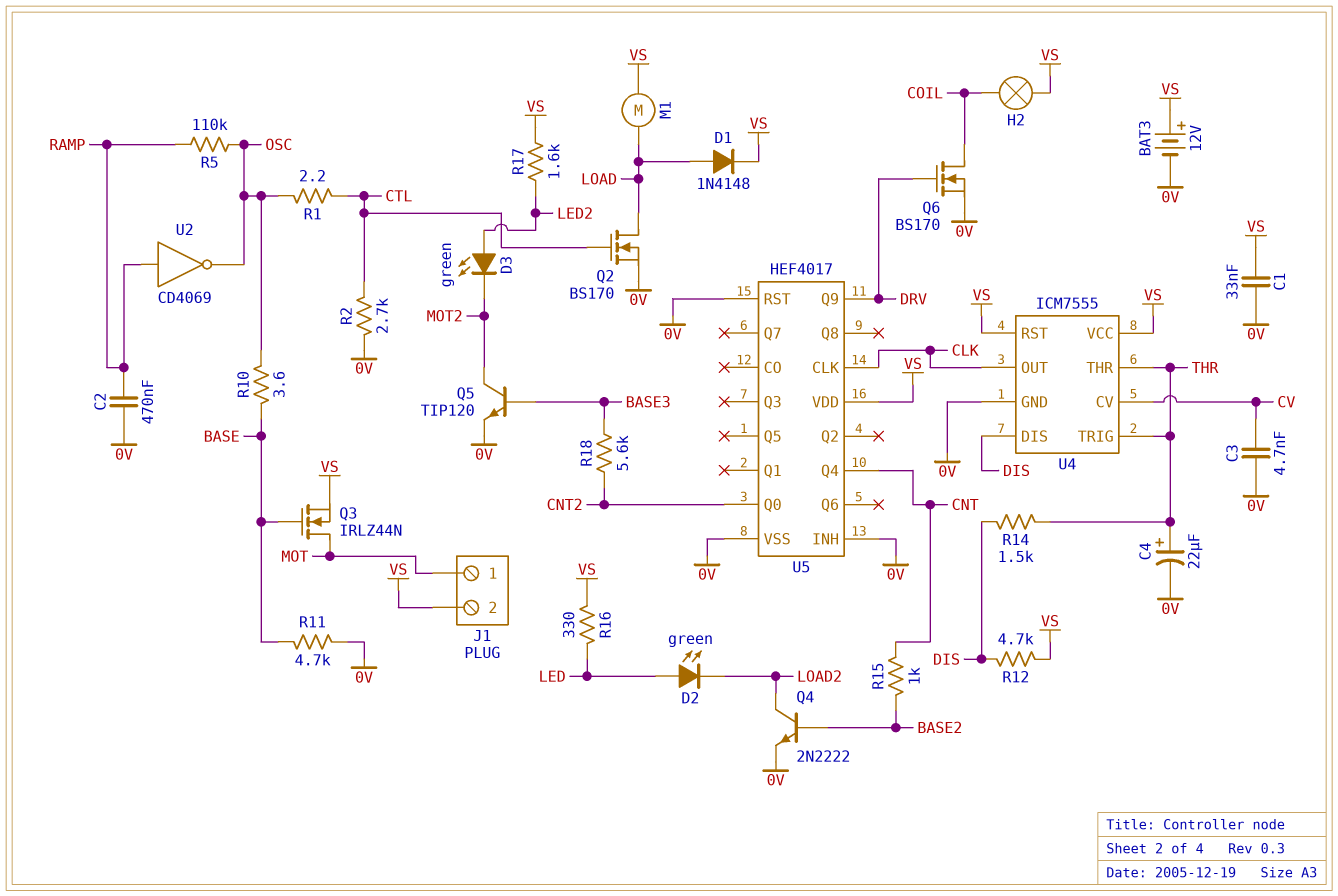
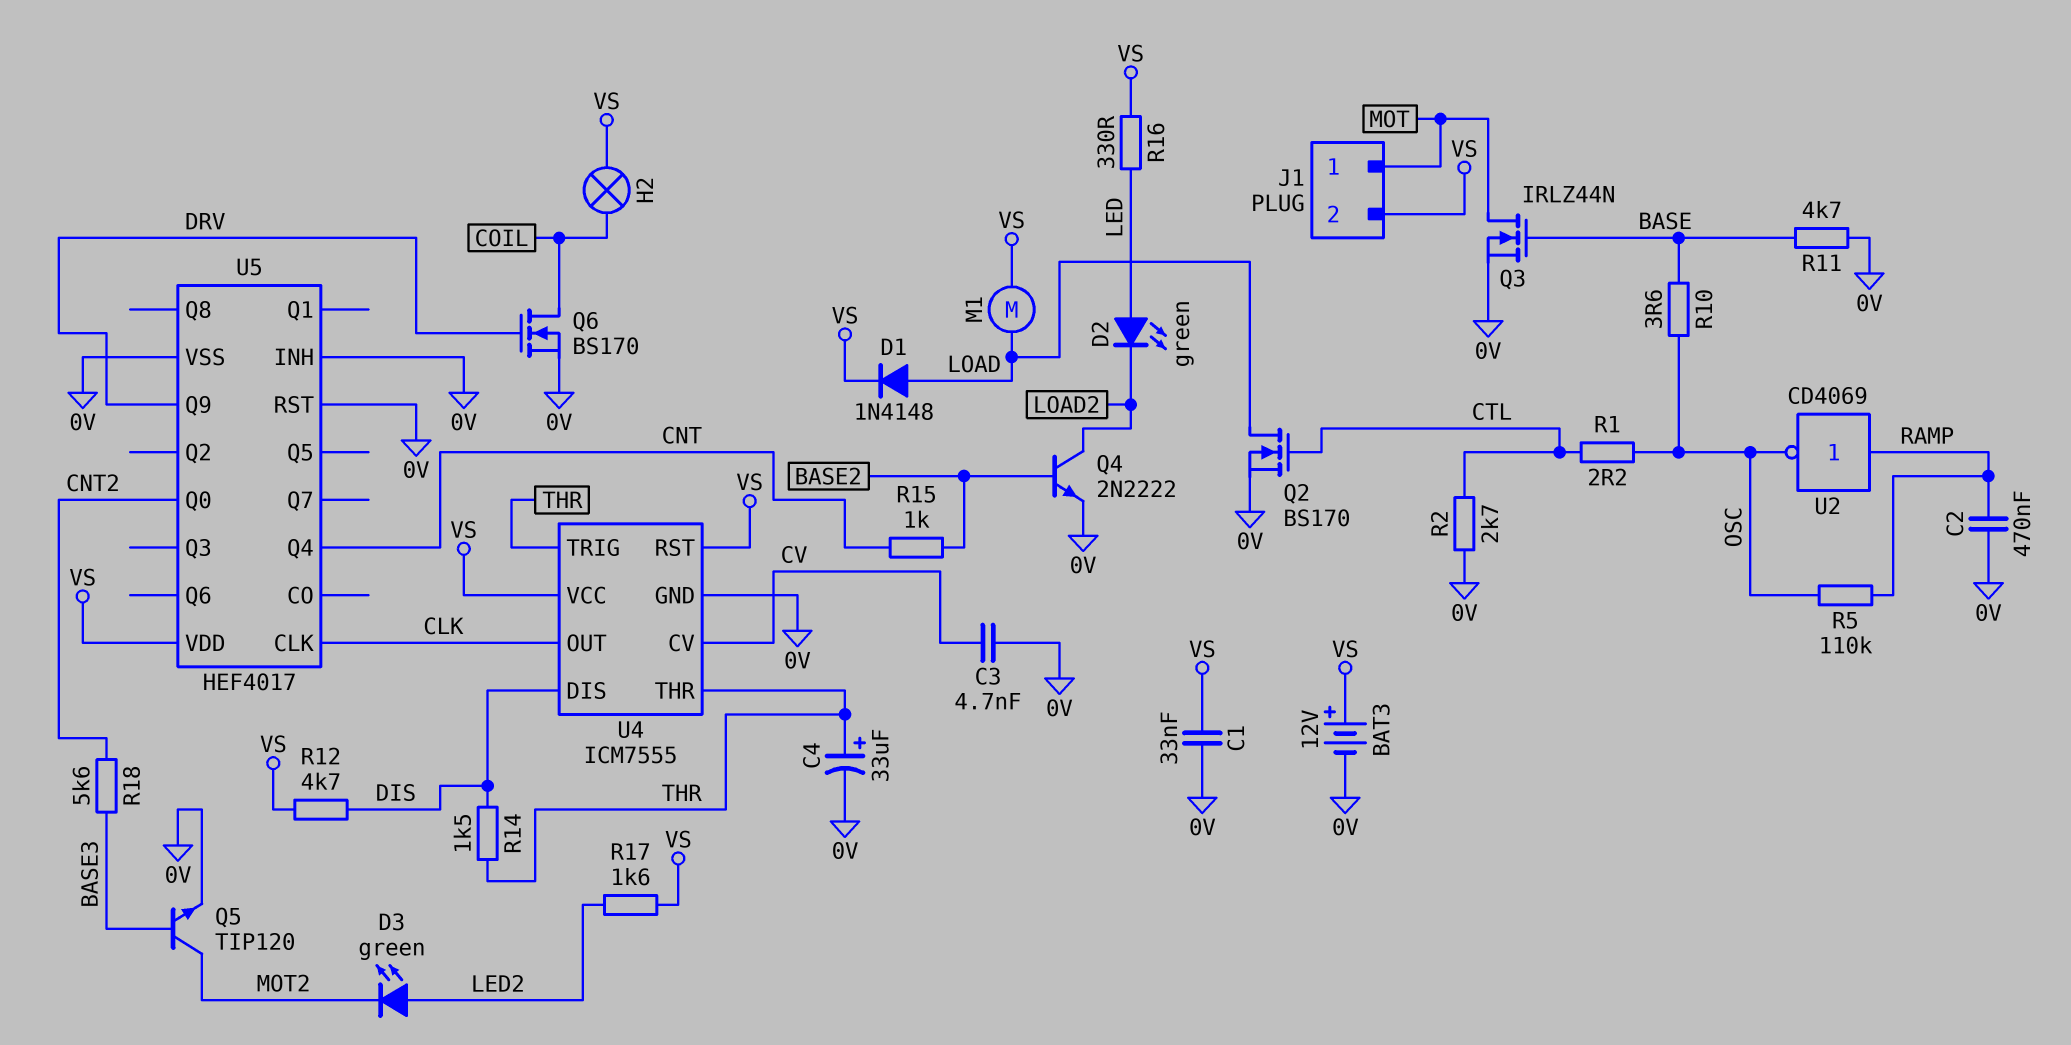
C4: 22uF (plus THR, minus 0V) -> 33uF (plus THR, minus 0V)
Q3: NMOS IRLZ44N (G BASE, D MOT, S VS) -> NMOS IRLZ44N (G BASE, D MOT, S 0V)

